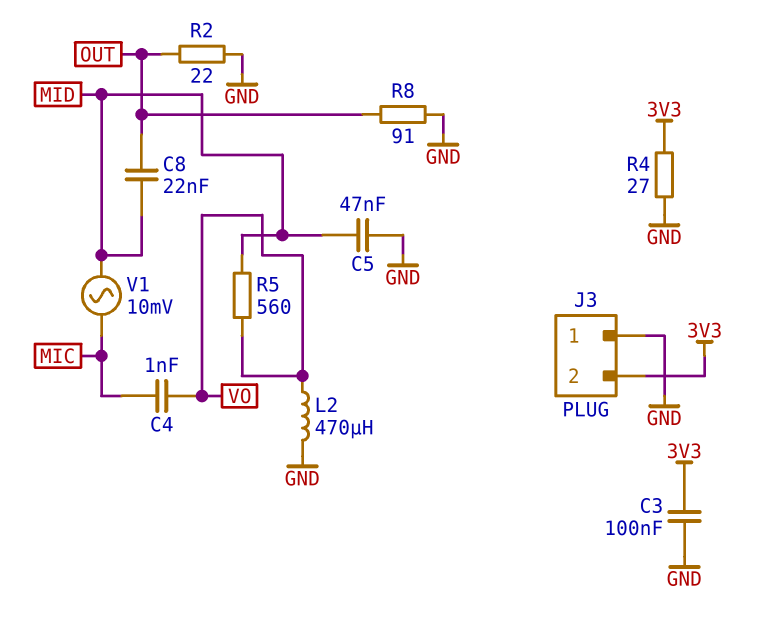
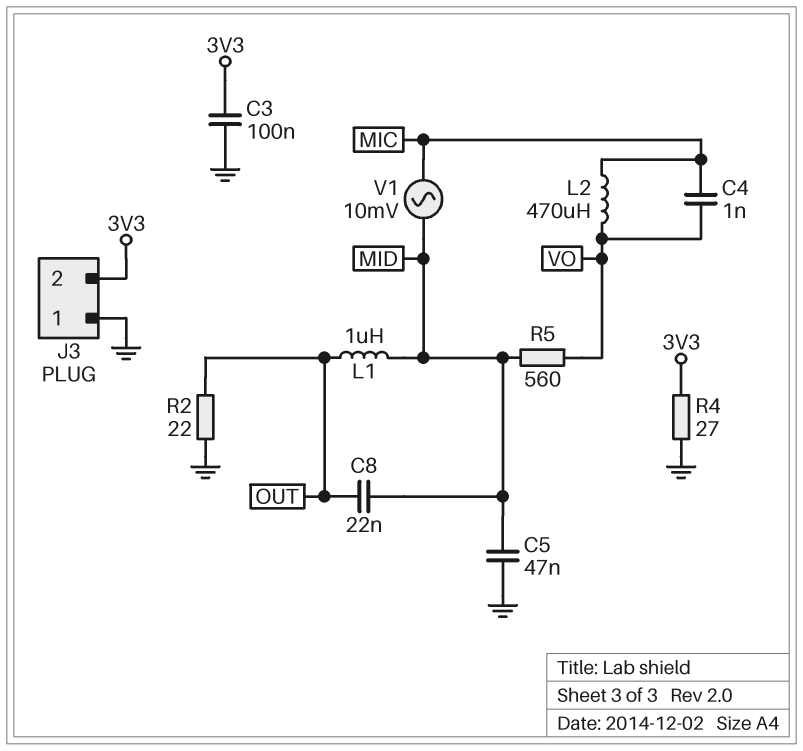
L1: none -> 1uH (MID, OUT)
L2: 470uH (GND, VO) -> 470uH (MIC, VO)
R8: 91 (GND, OUT) -> none

